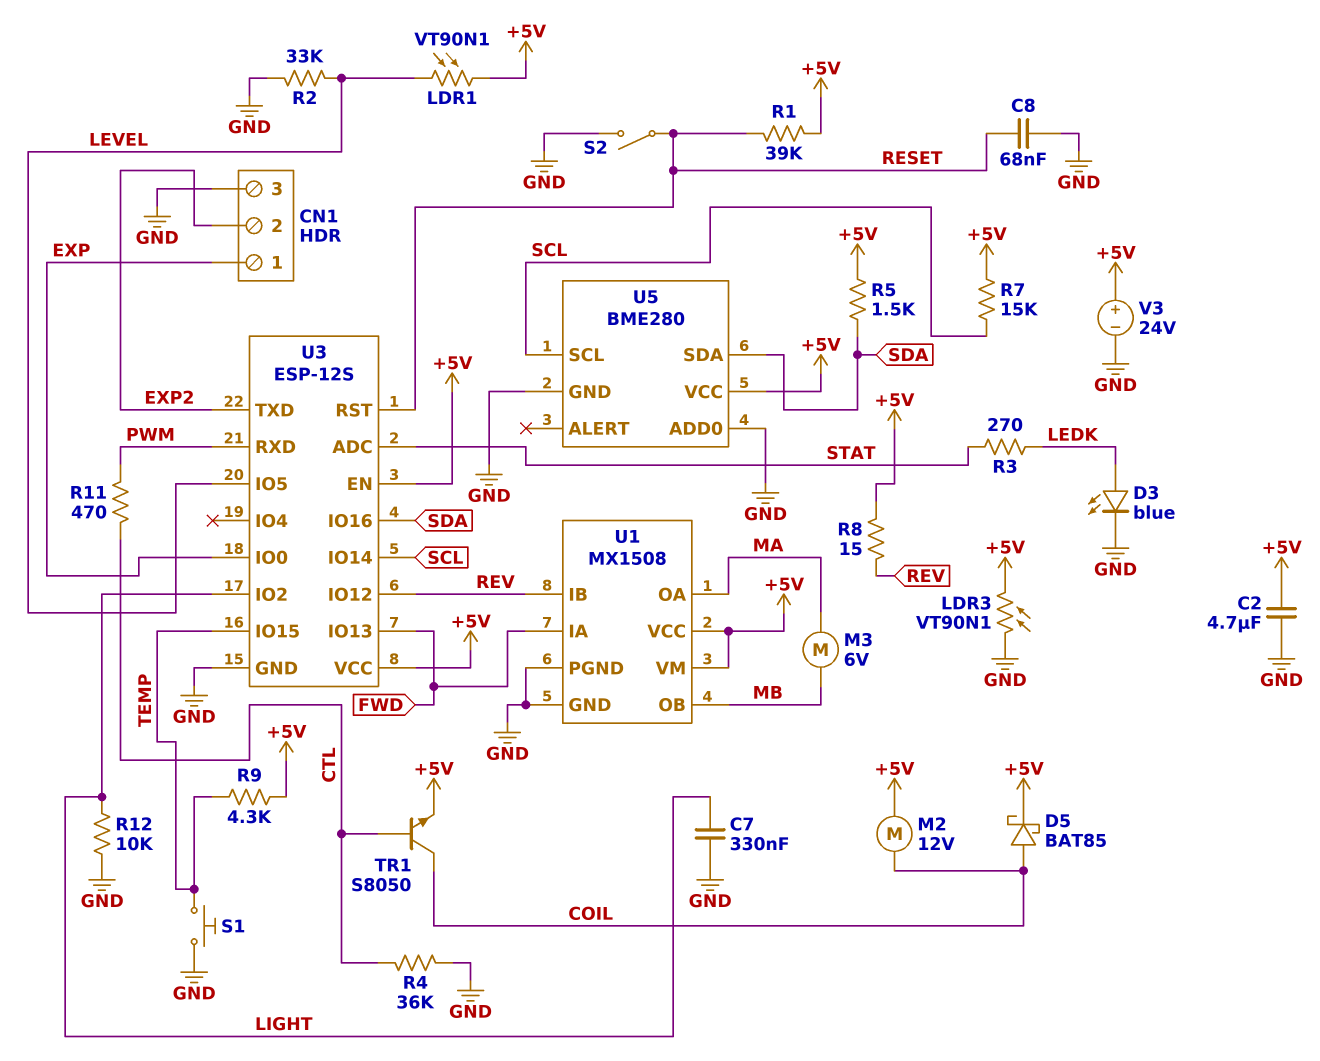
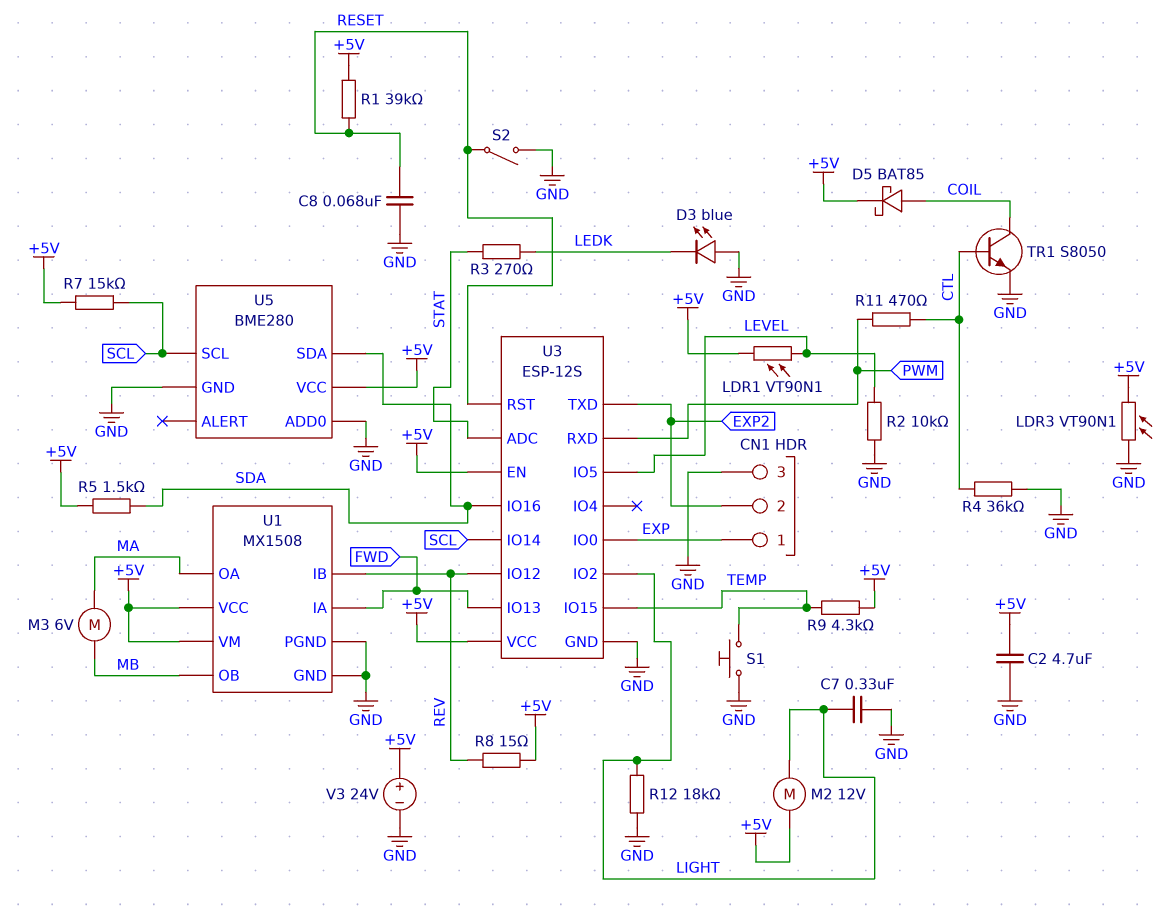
D3: LED blue (A LEDK, K GND) -> LED blue (A GND, K LEDK)
M2: motor 12V (+5V, COIL) -> motor 12V (+5V, LIGHT)
R2: 33k (GND, LEVEL) -> 10k (GND, LEVEL)
R12: 10k (GND, LIGHT) -> 18k (GND, LIGHT)
TR1: NPN S8050 (B CTL, C COIL, E +5V) -> NPN S8050 (B CTL, C COIL, E GND)

